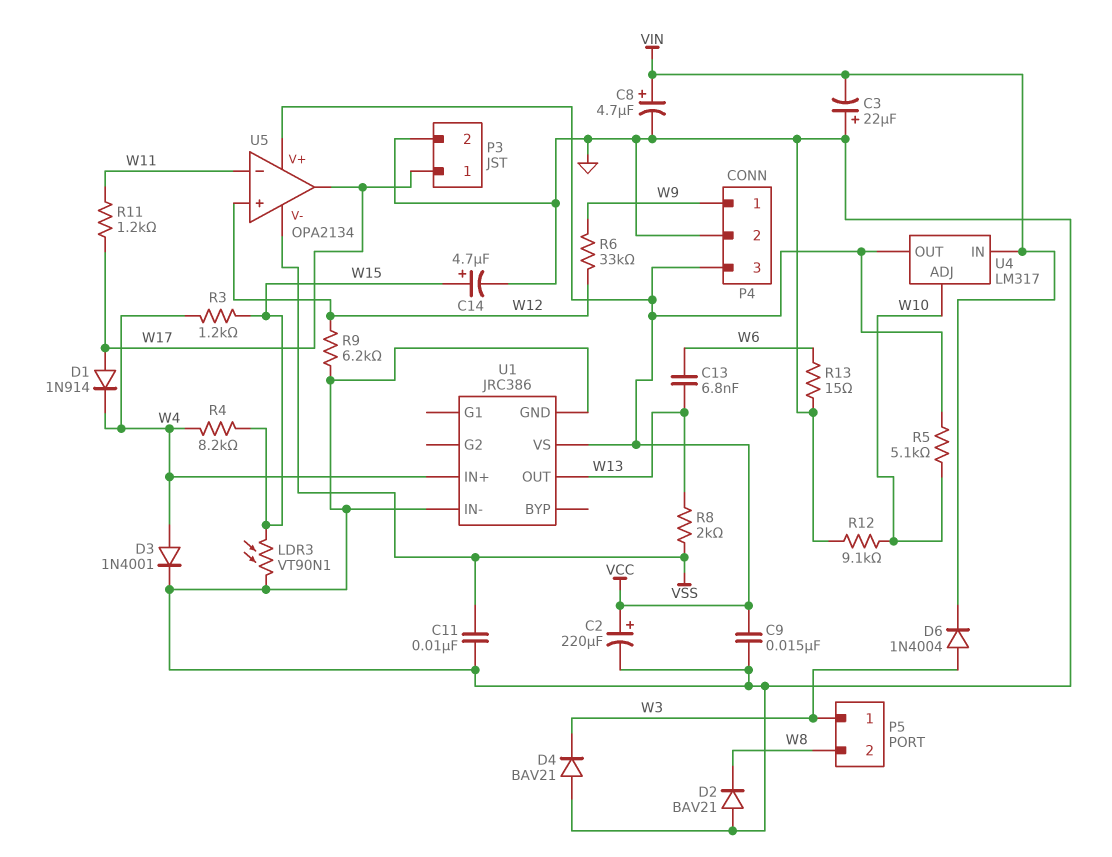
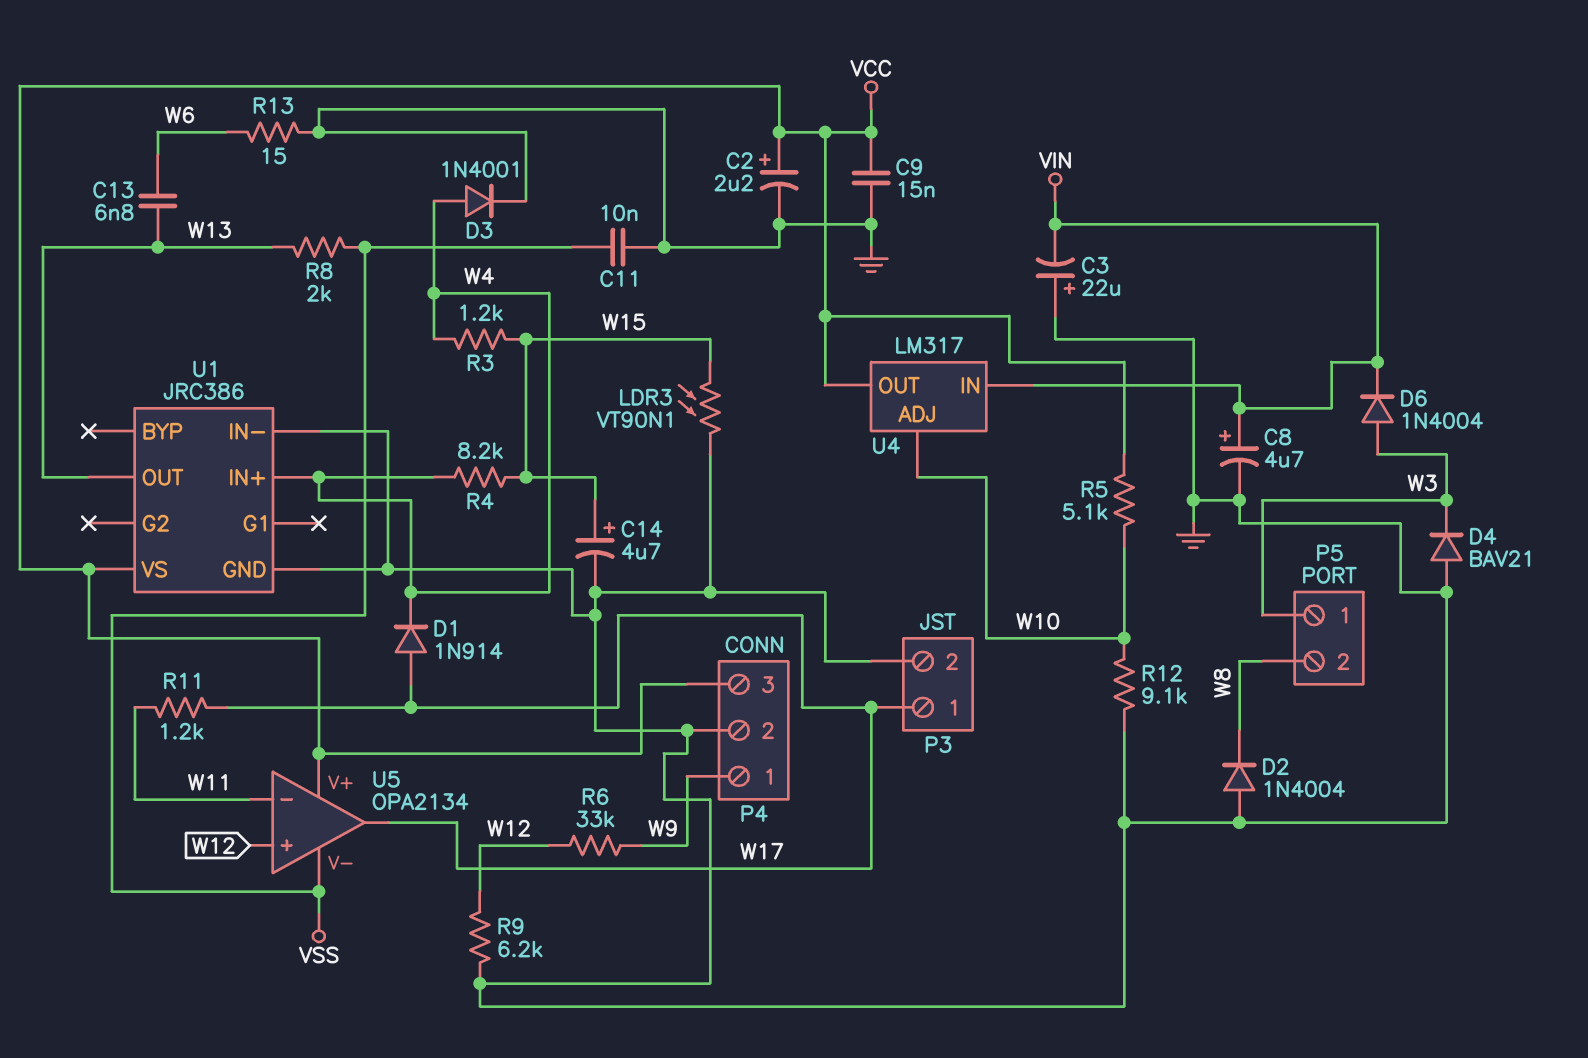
C2: 220uF (plus VCC, minus GND) -> 2.2uF (plus VCC, minus GND)
D2: diode BAV21 (A GND, K W8) -> diode 1N4004 (A GND, K W8)

